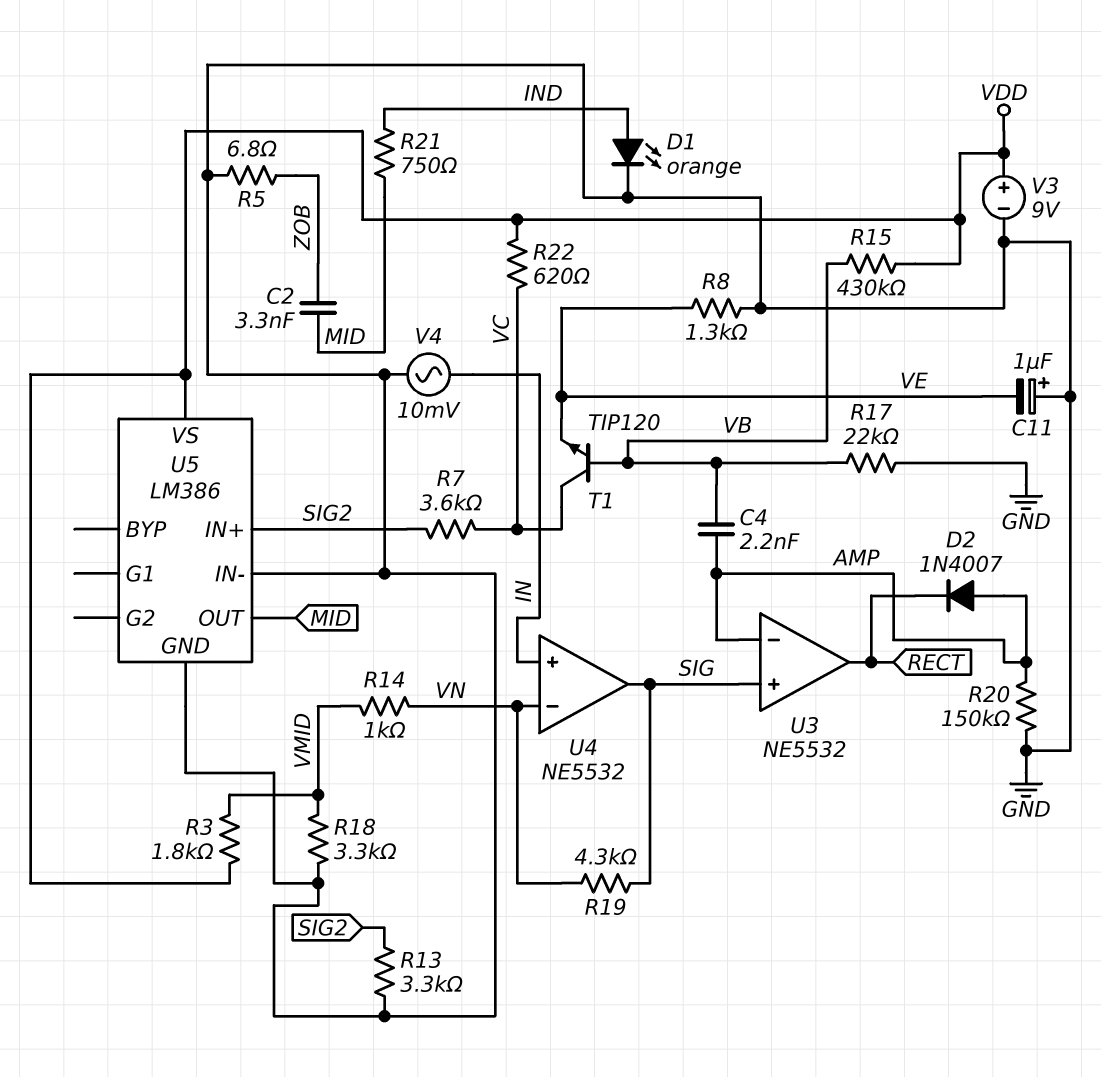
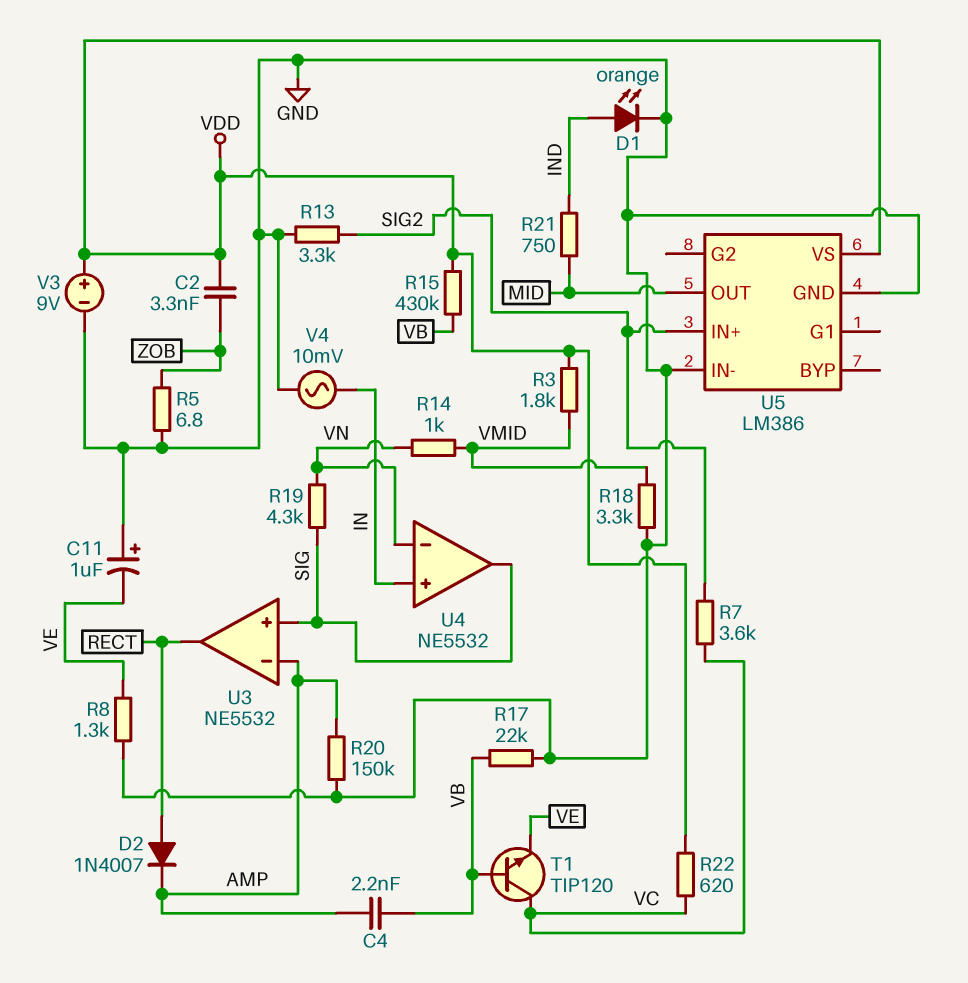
C2: 3.3nF (MID, ZOB) -> 3.3nF (VDD, ZOB)
D2: diode 1N4007 (A AMP, K RECT) -> diode 1N4007 (A RECT, K AMP)

